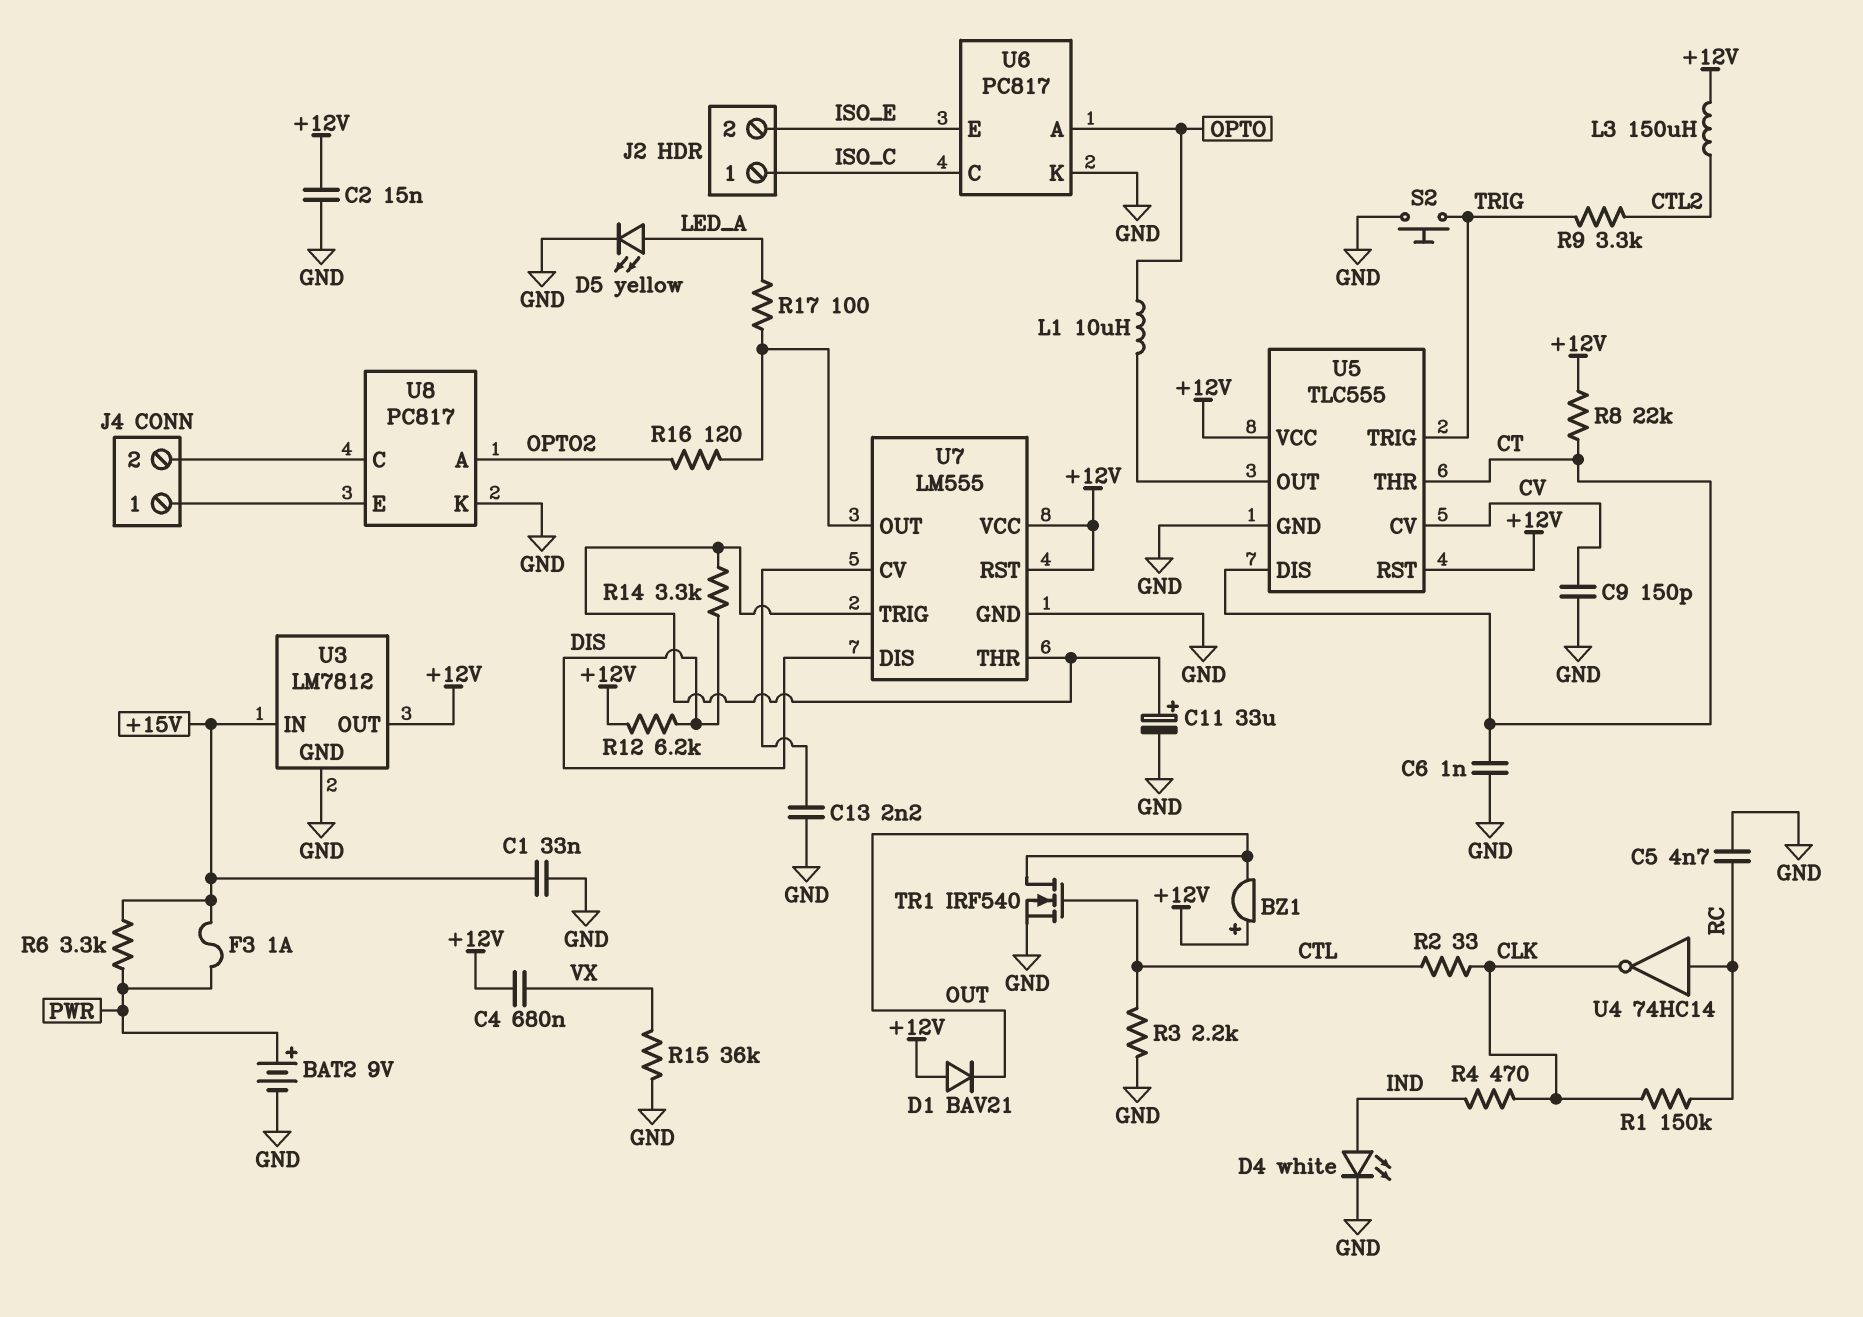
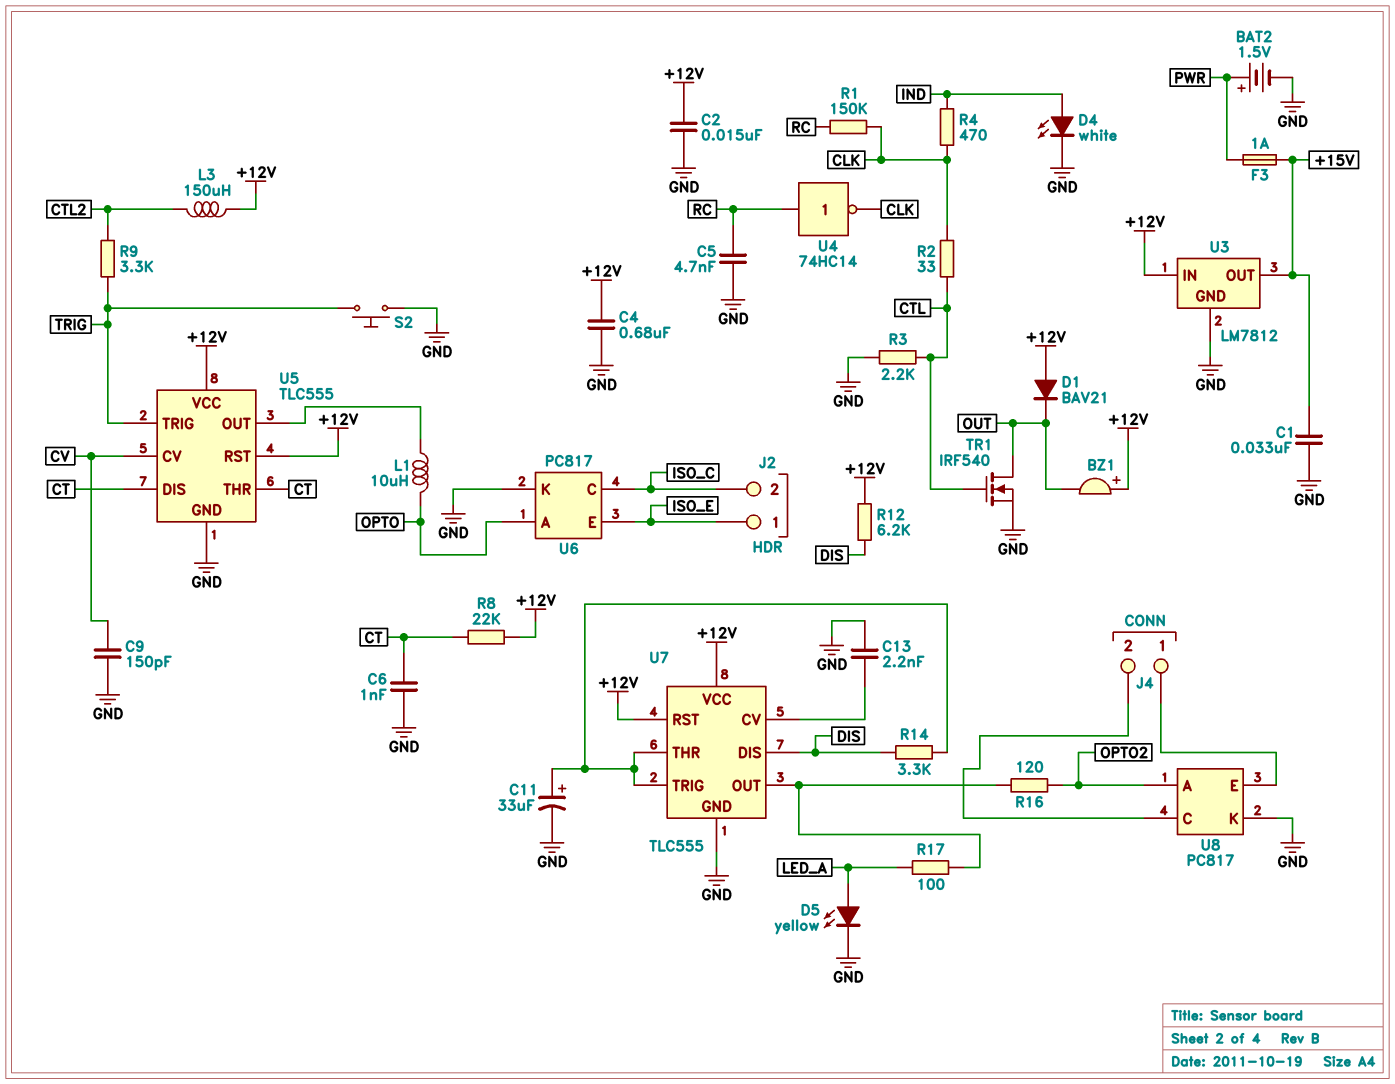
BAT2: 9V (plus PWR, minus GND) -> 1.5V (plus PWR, minus GND)
C4: 680nF (+12V, VX) -> 680nF (+12V, GND)
J2 pin 1: ISO_C -> ISO_E
J2 pin 2: ISO_E -> ISO_C
R6: 3.3k (+15V, PWR) -> none
R15: 36k (GND, VX) -> none
U3 pin IN: +15V -> +12V
U3 pin OUT: +12V -> +15V
U7: LM555 -> TLC555

